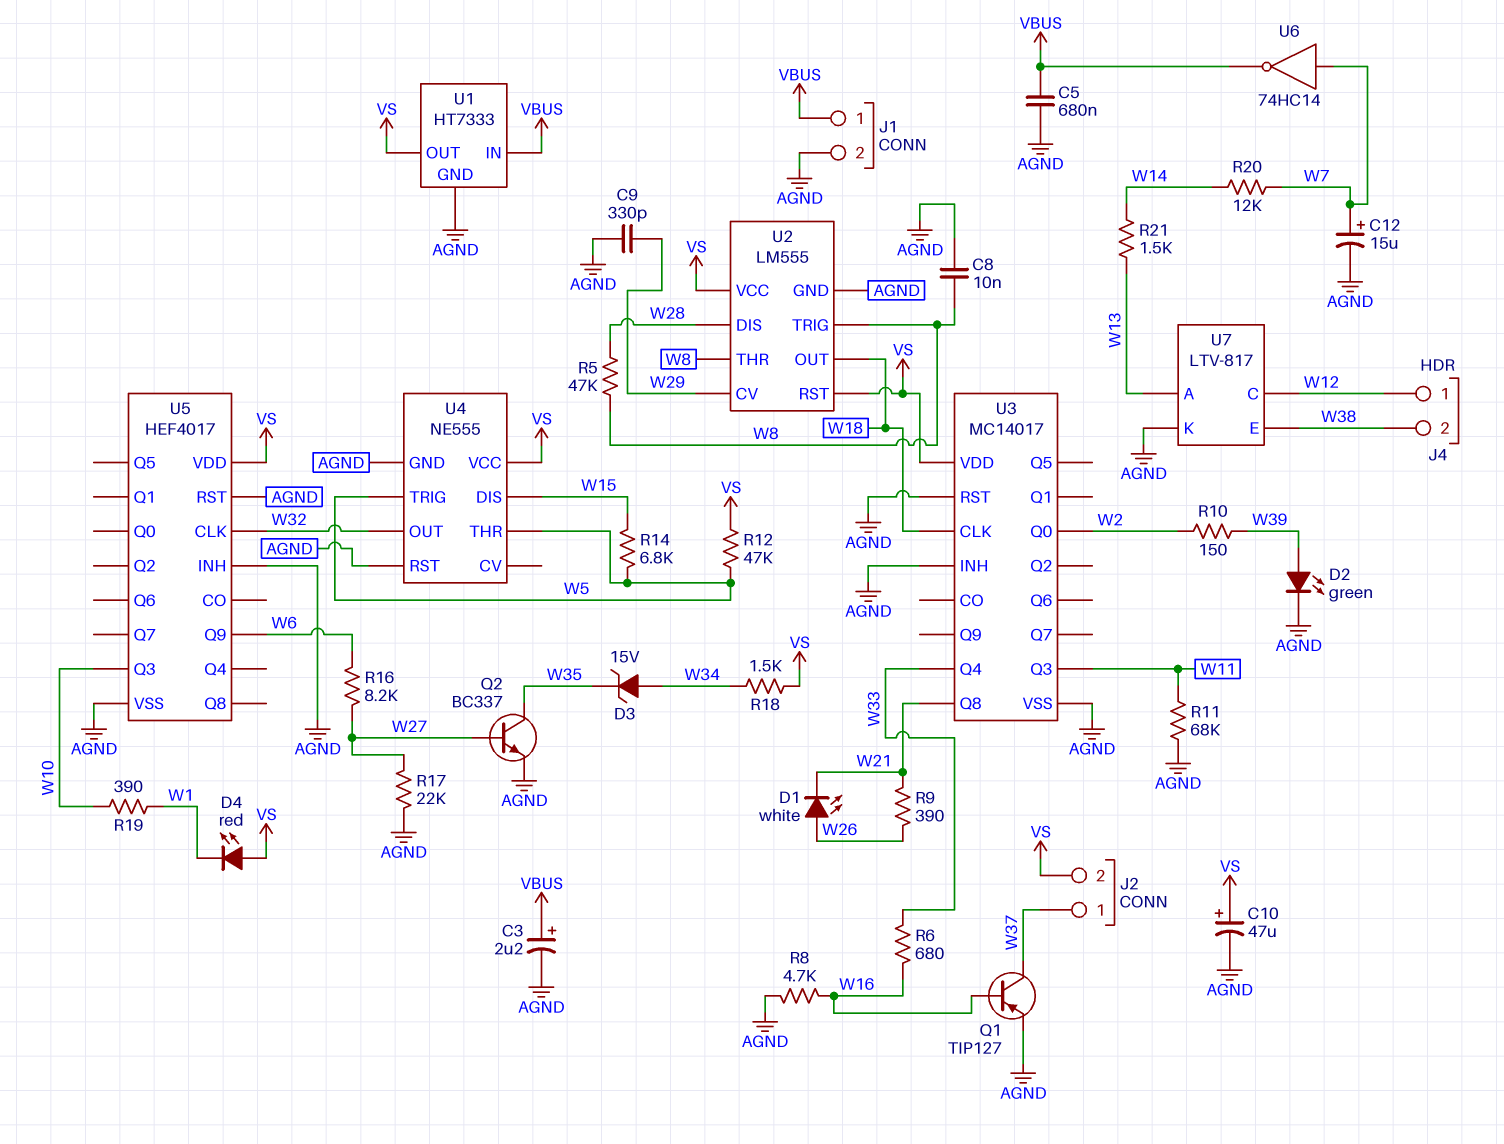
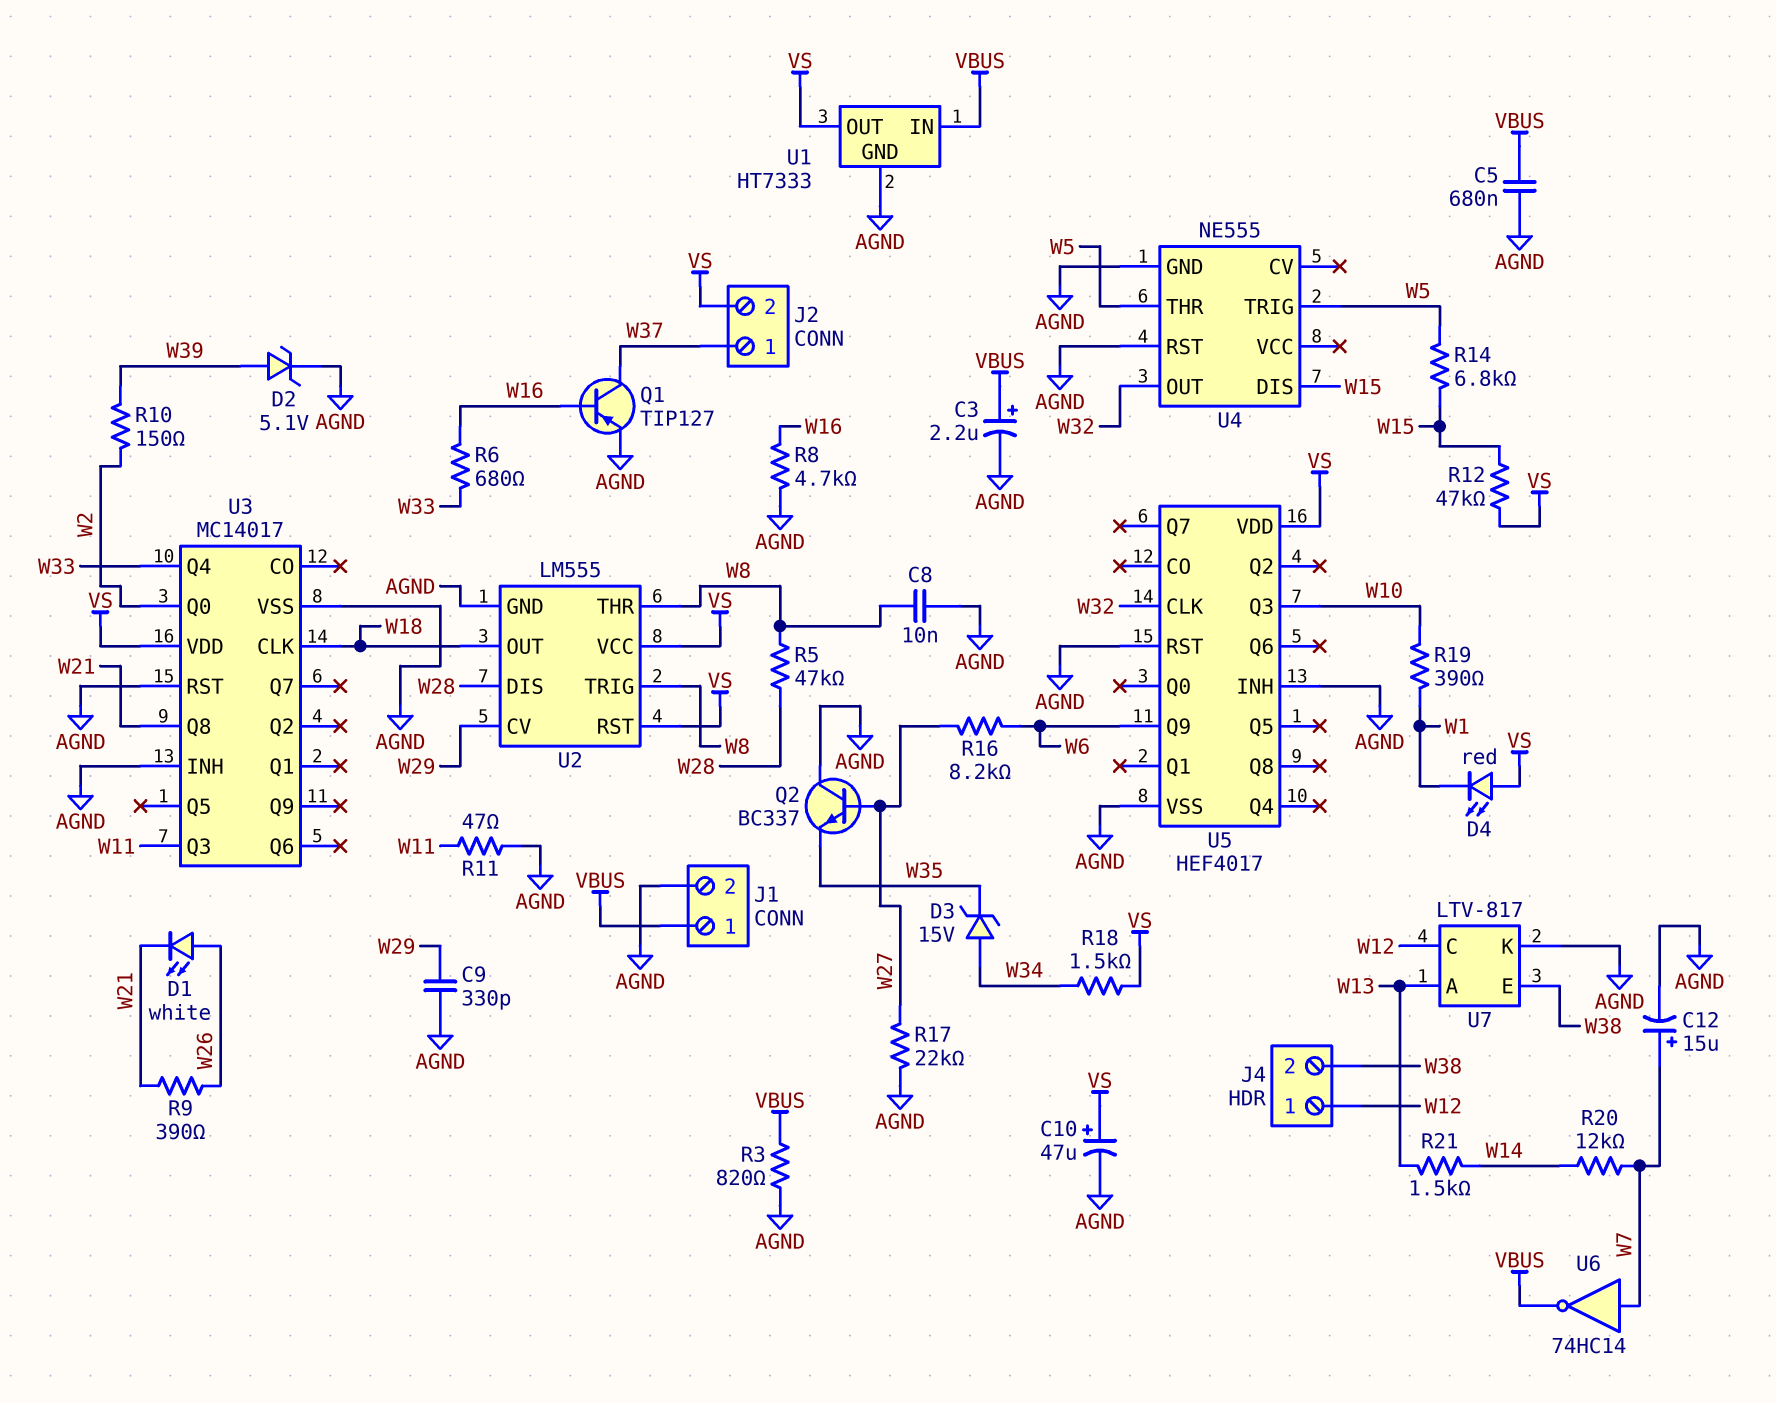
D2: LED green (A W39, K AGND) -> zener 5.1V (A W39, K AGND)
Q2: NPN BC337 (B W27, C W35, E AGND) -> NPN BC337 (B W27, C AGND, E W35)
R3: none -> 820 (AGND, VBUS)
R11: 68k (AGND, W11) -> 47 (AGND, W11)
R12: 47k (VS, W5) -> 47k (VS, W15)
U4 pin VCC: VS -> none

